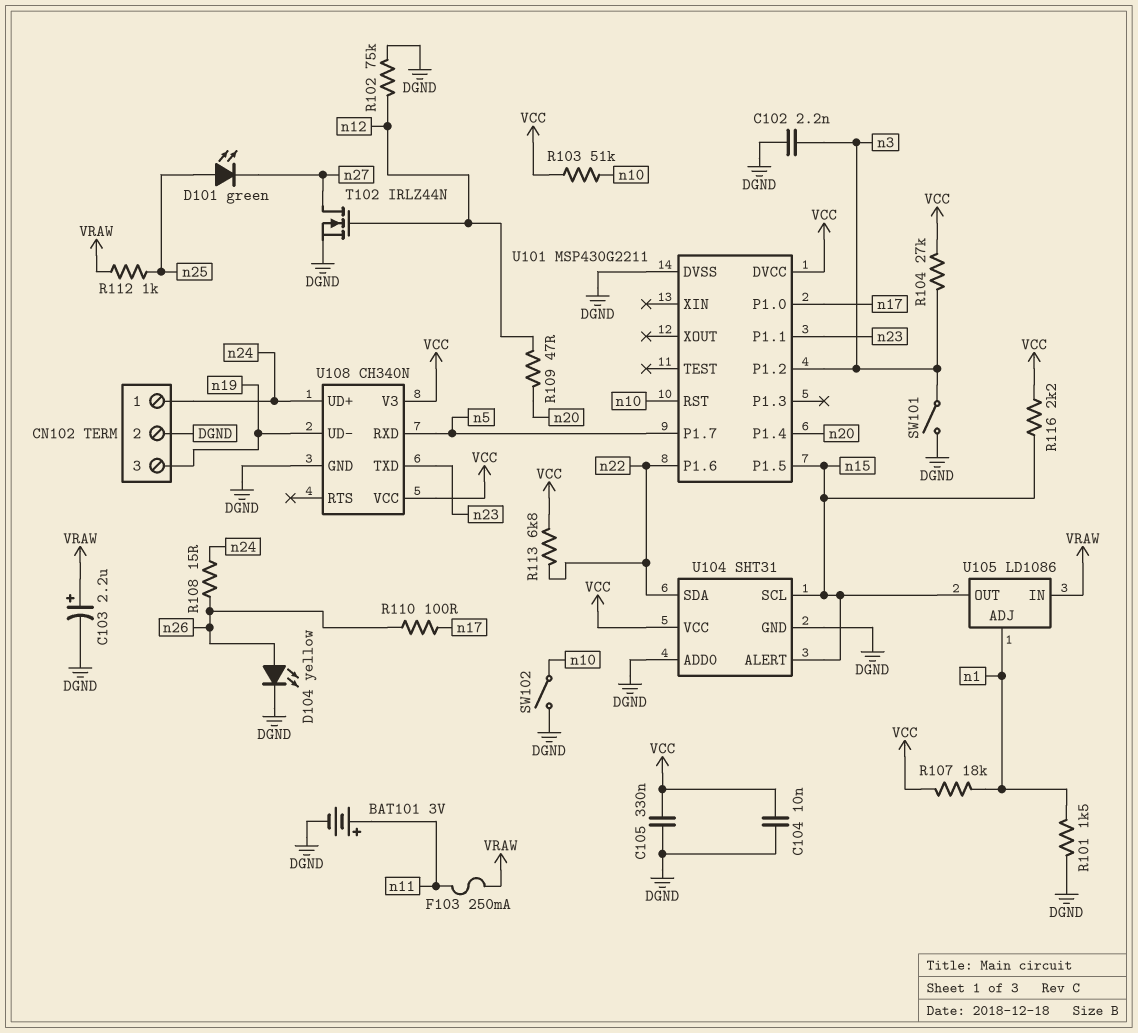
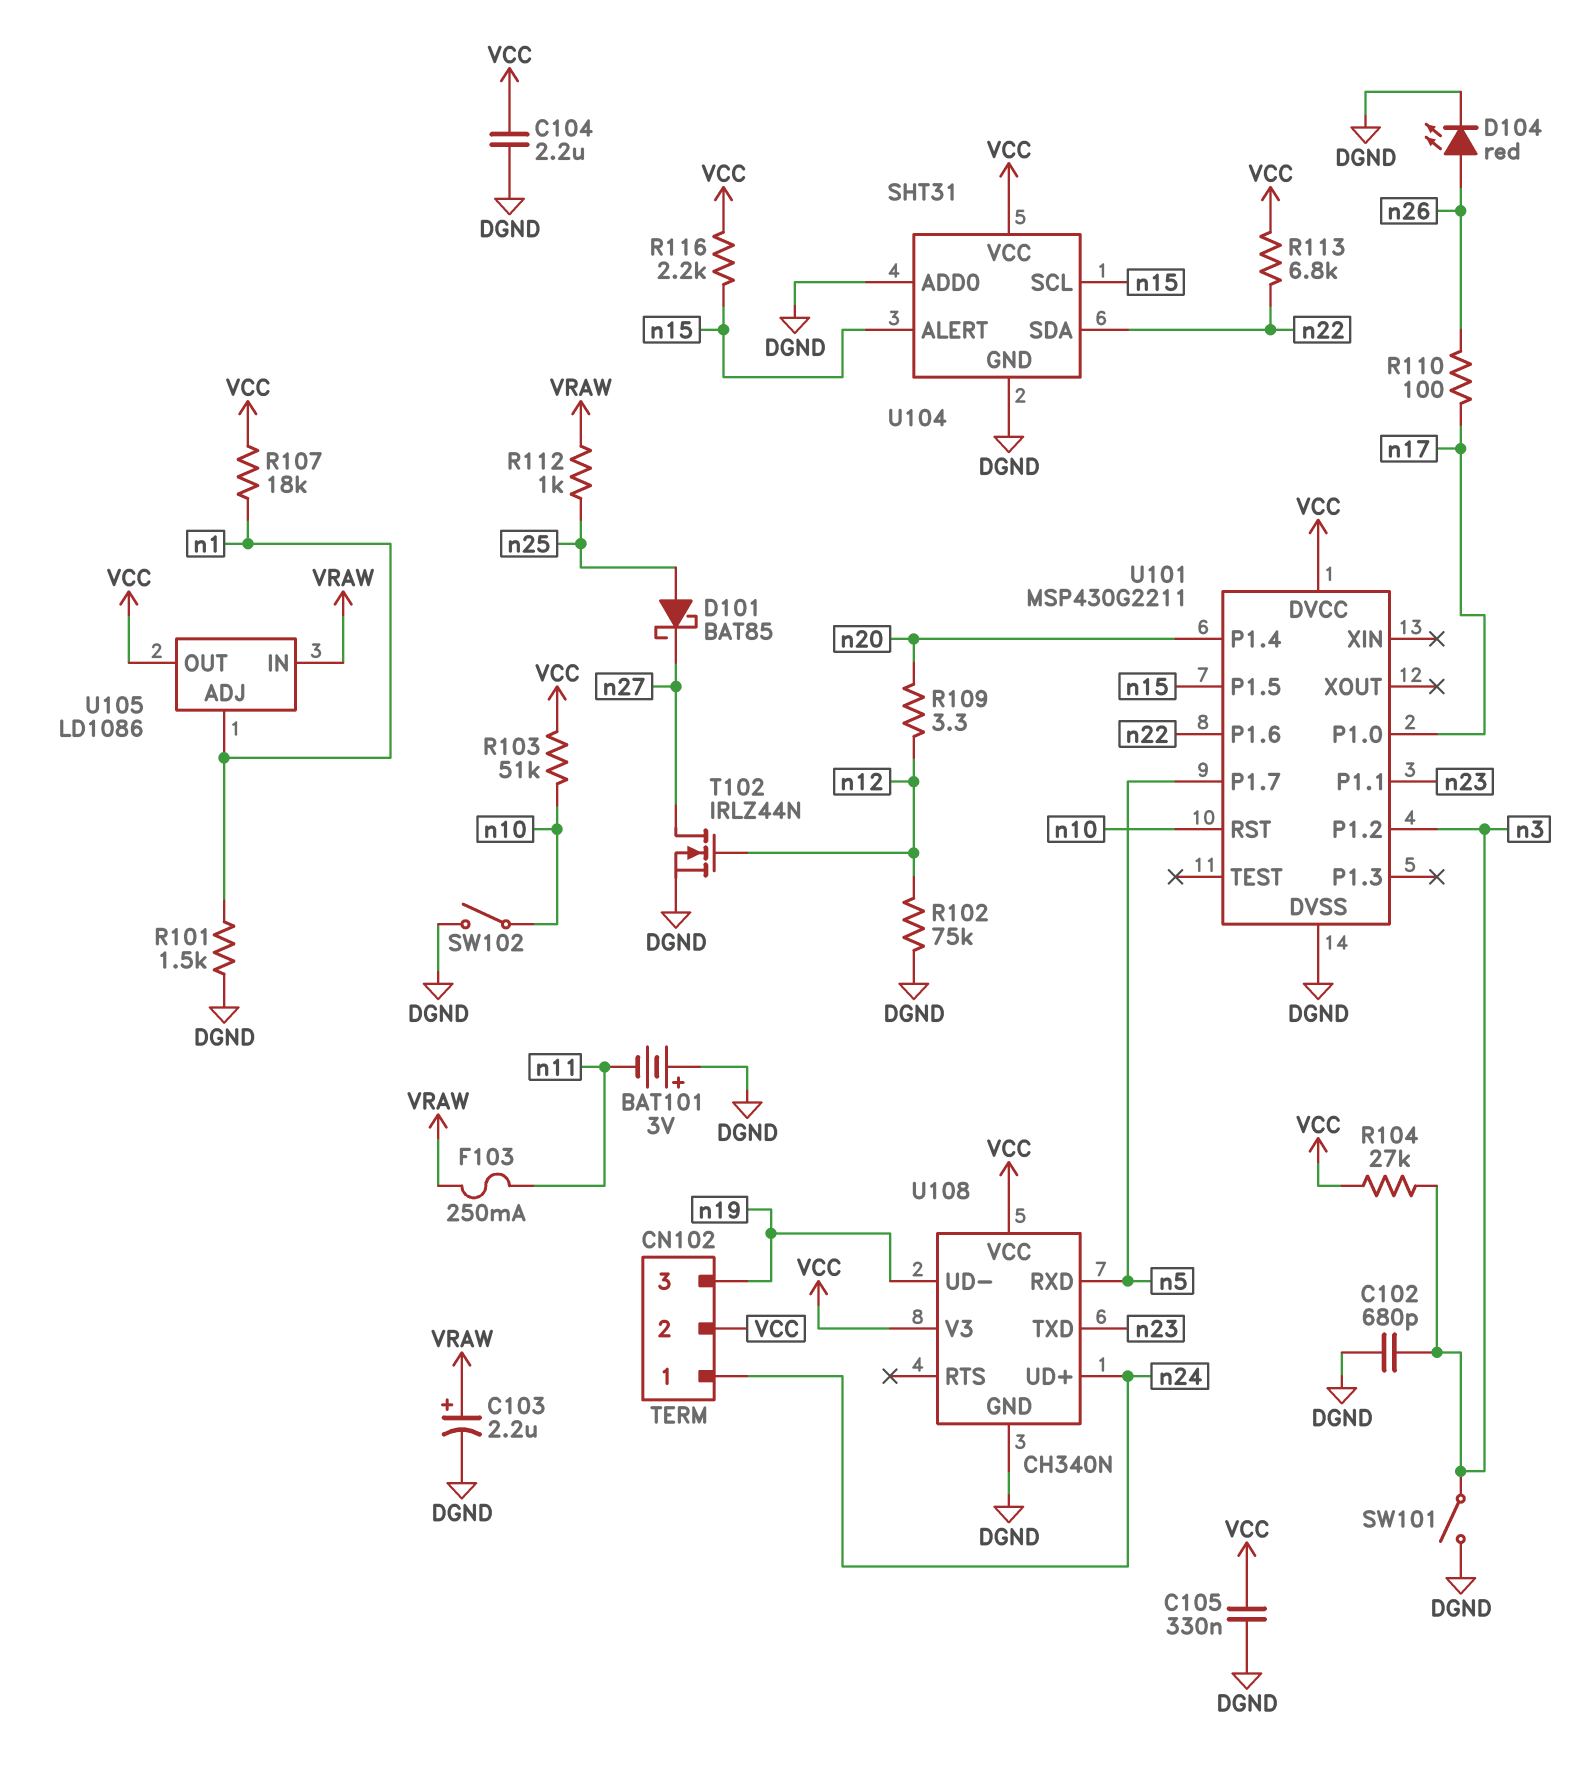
BAT101: 3V (plus n11, minus DGND) -> 3V (plus DGND, minus n11)
C102: 2.2nF (DGND, n3) -> 680pF (DGND, n3)
C104: 10nF (DGND, VCC) -> 2.2uF (DGND, VCC)
CN102 pin 2: DGND -> VCC
D101: LED green (A n25, K n27) -> schottky BAT85 (A n25, K n27)
D104: LED yellow (A n26, K DGND) -> LED red (A n26, K DGND)
R108: 15 (n24, n26) -> none
R109: 47 (n12, n20) -> 3.3 (n12, n20)
U105 pin OUT: n15 -> VCC

